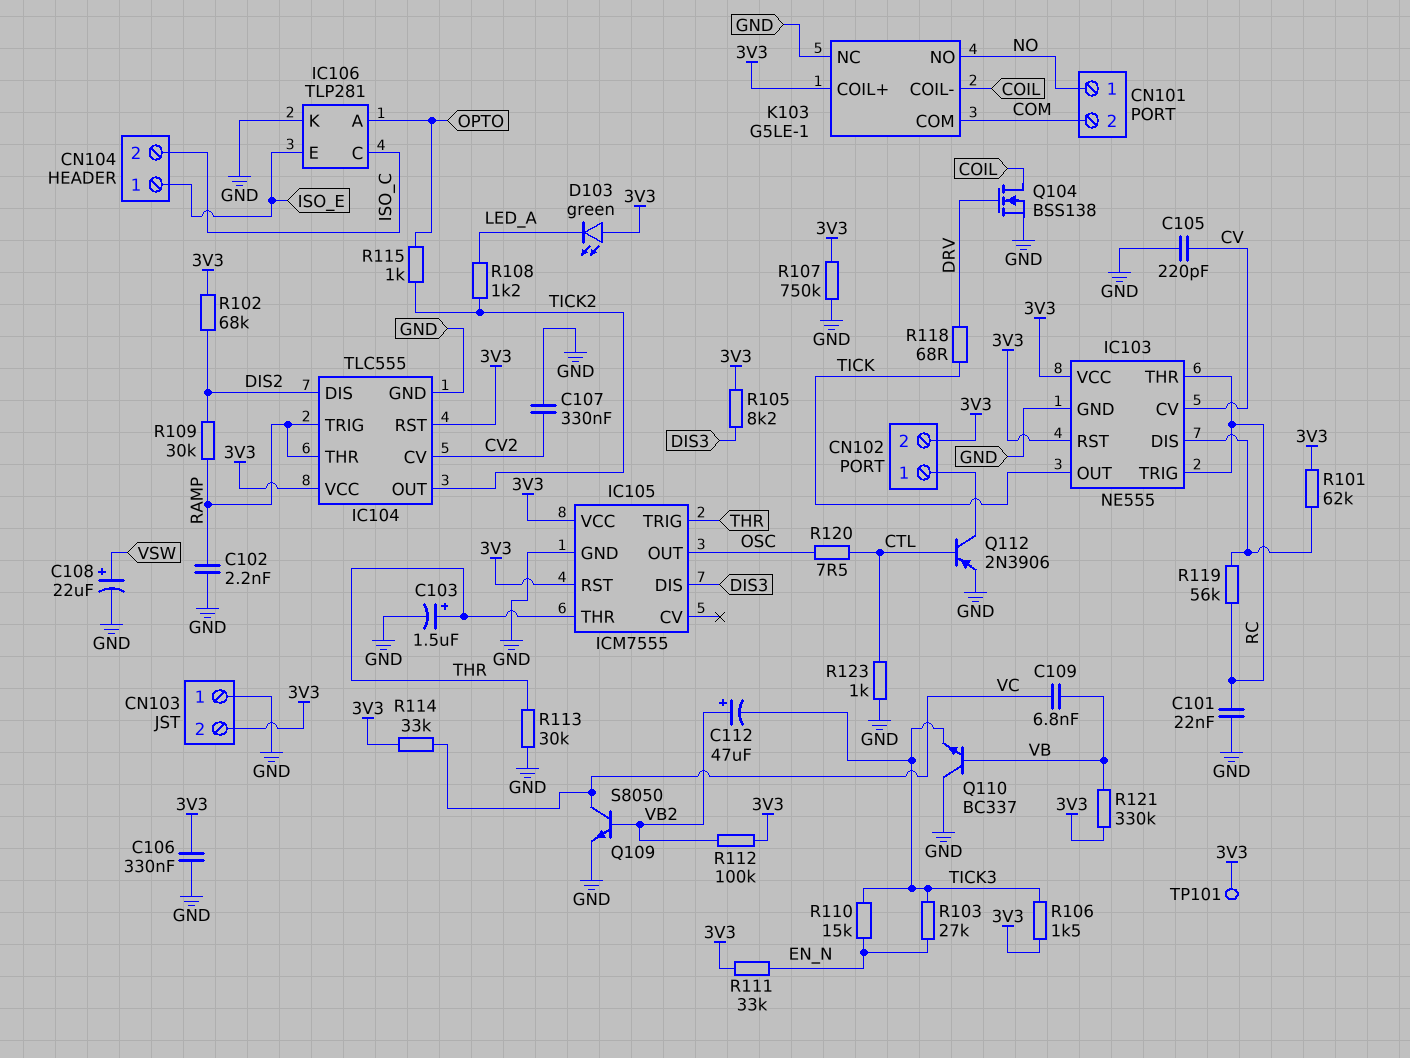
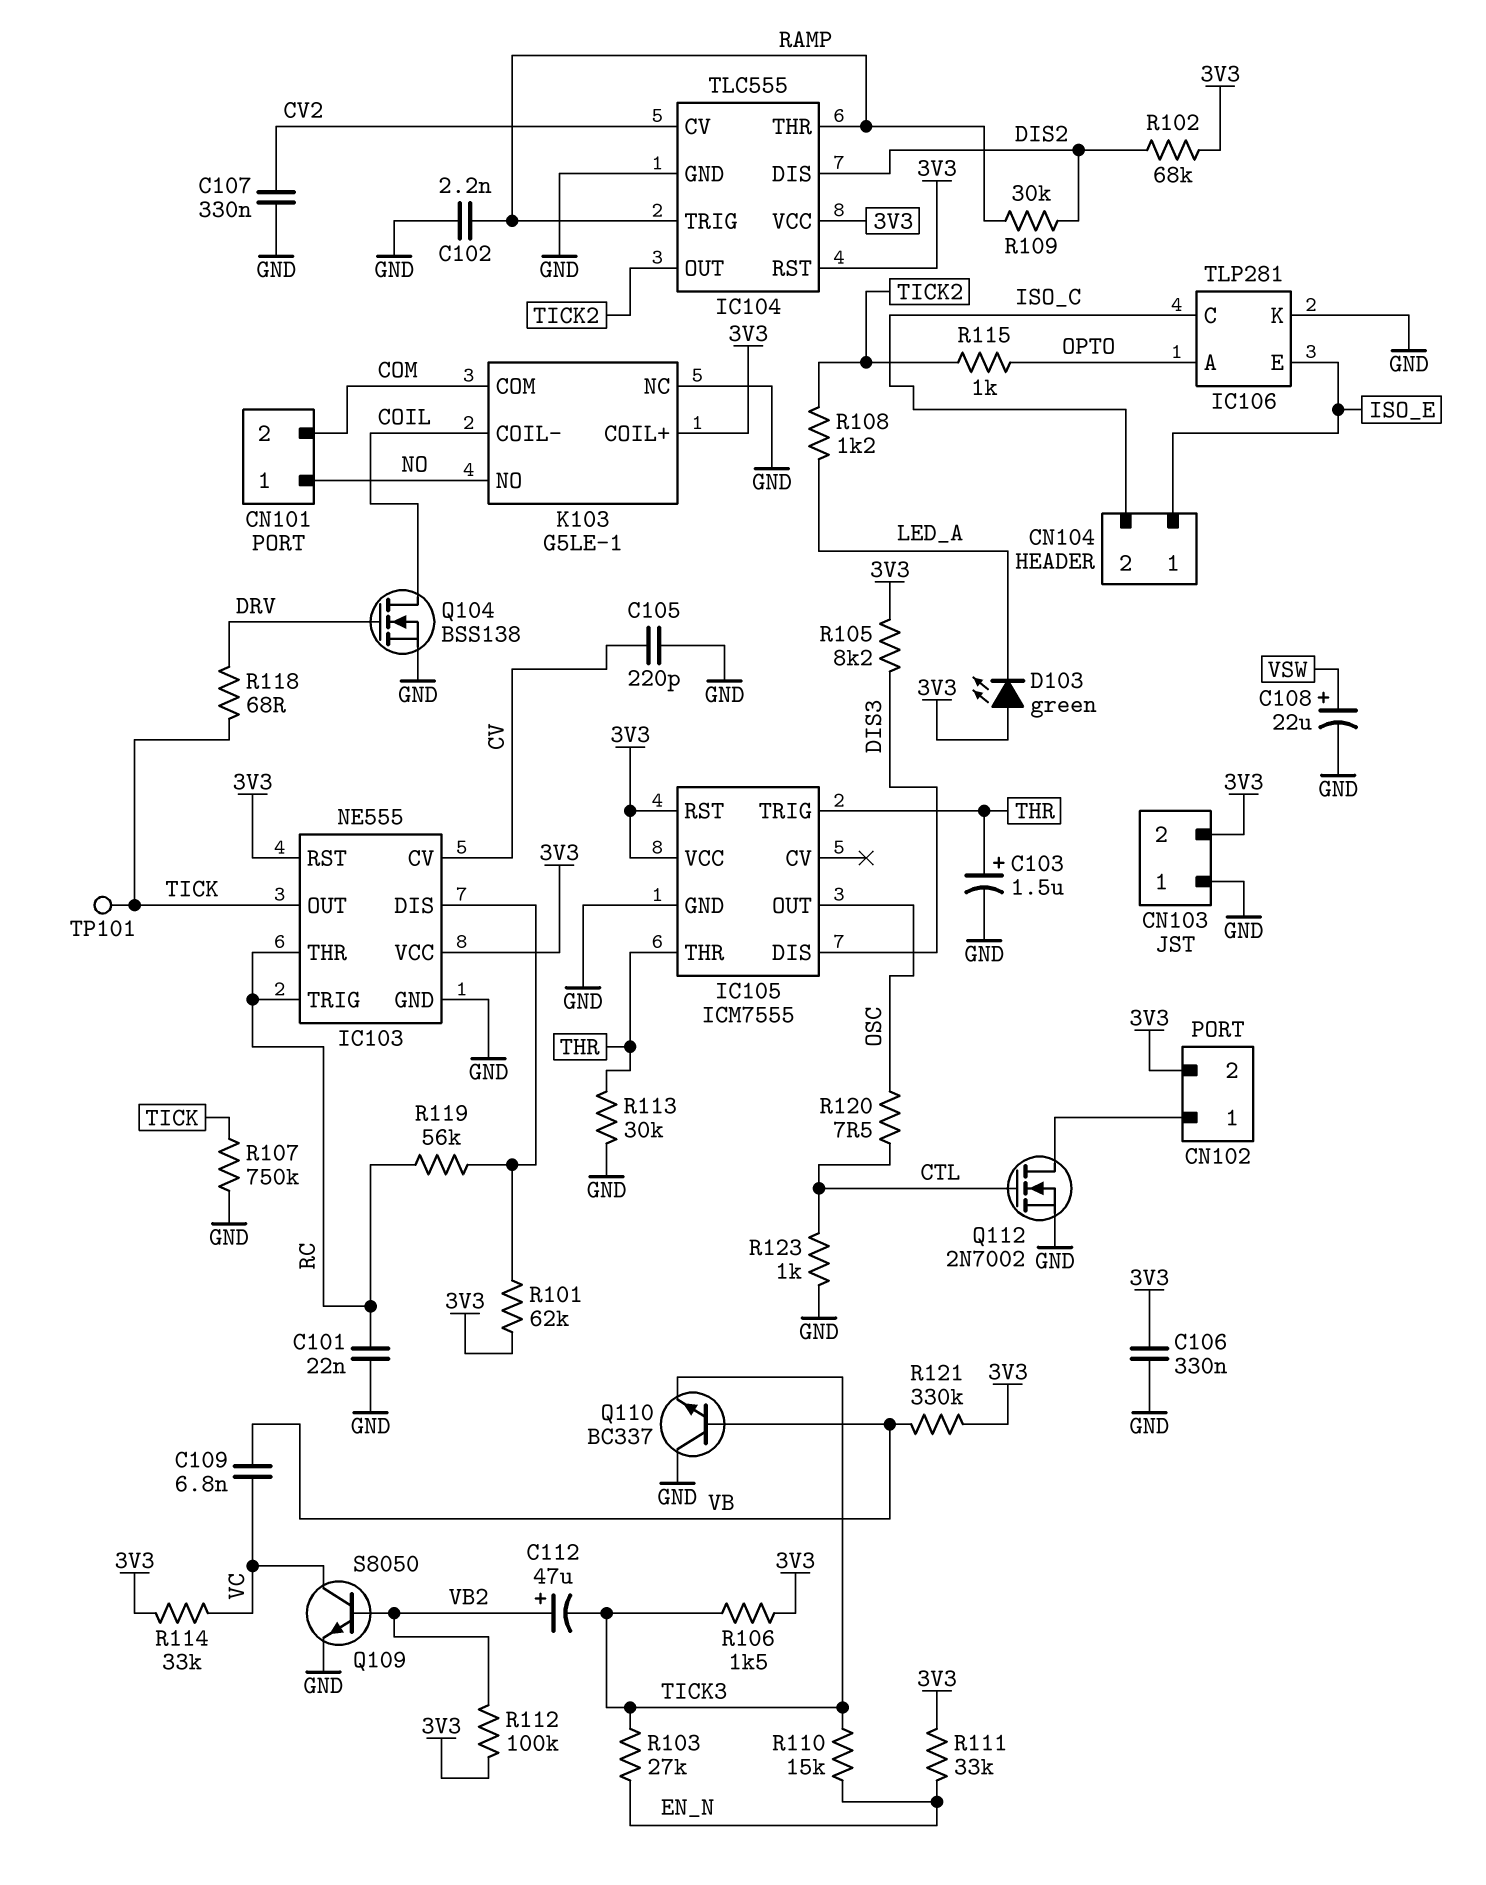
Q112: PNP 2N3906 (B CTL, C CN102/1, E GND) -> NMOS 2N7002 (G CTL, D CN102/1, S GND)
R107: 750k (3V3, GND) -> 750k (GND, TICK)
TP101: test point (3V3) -> test point (TICK)

